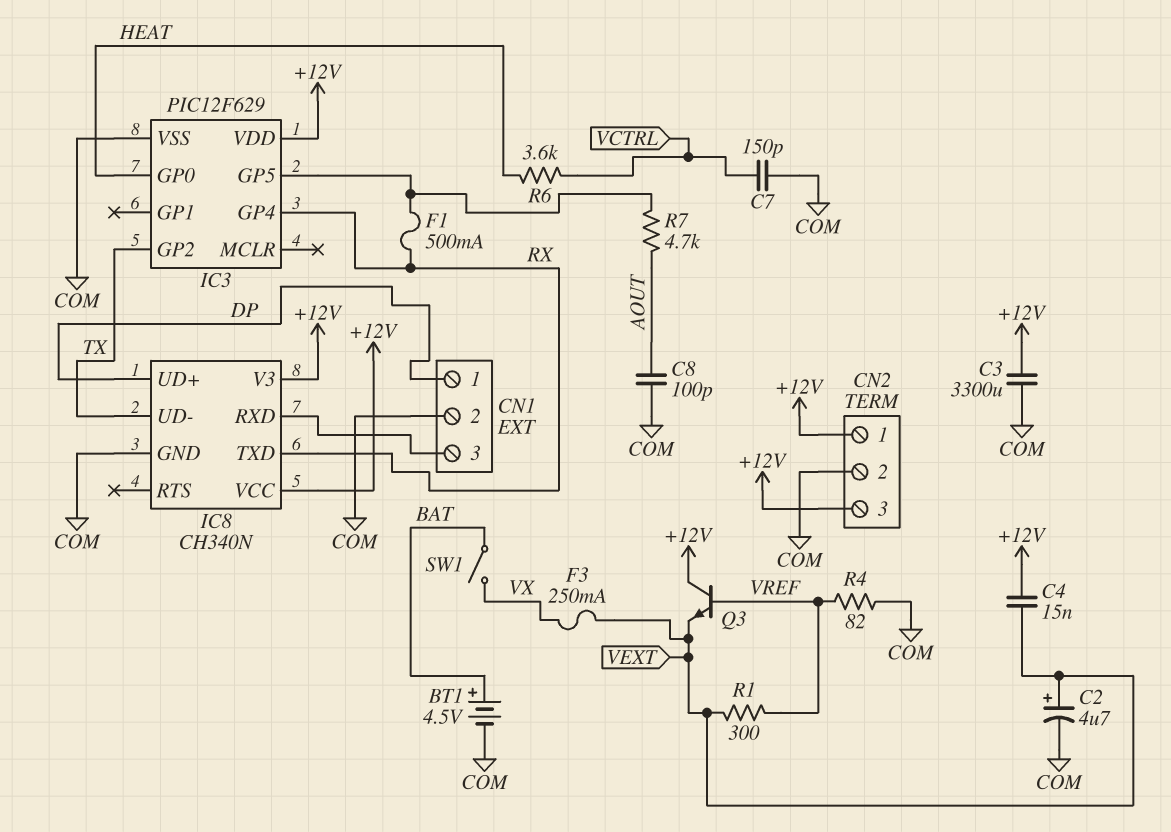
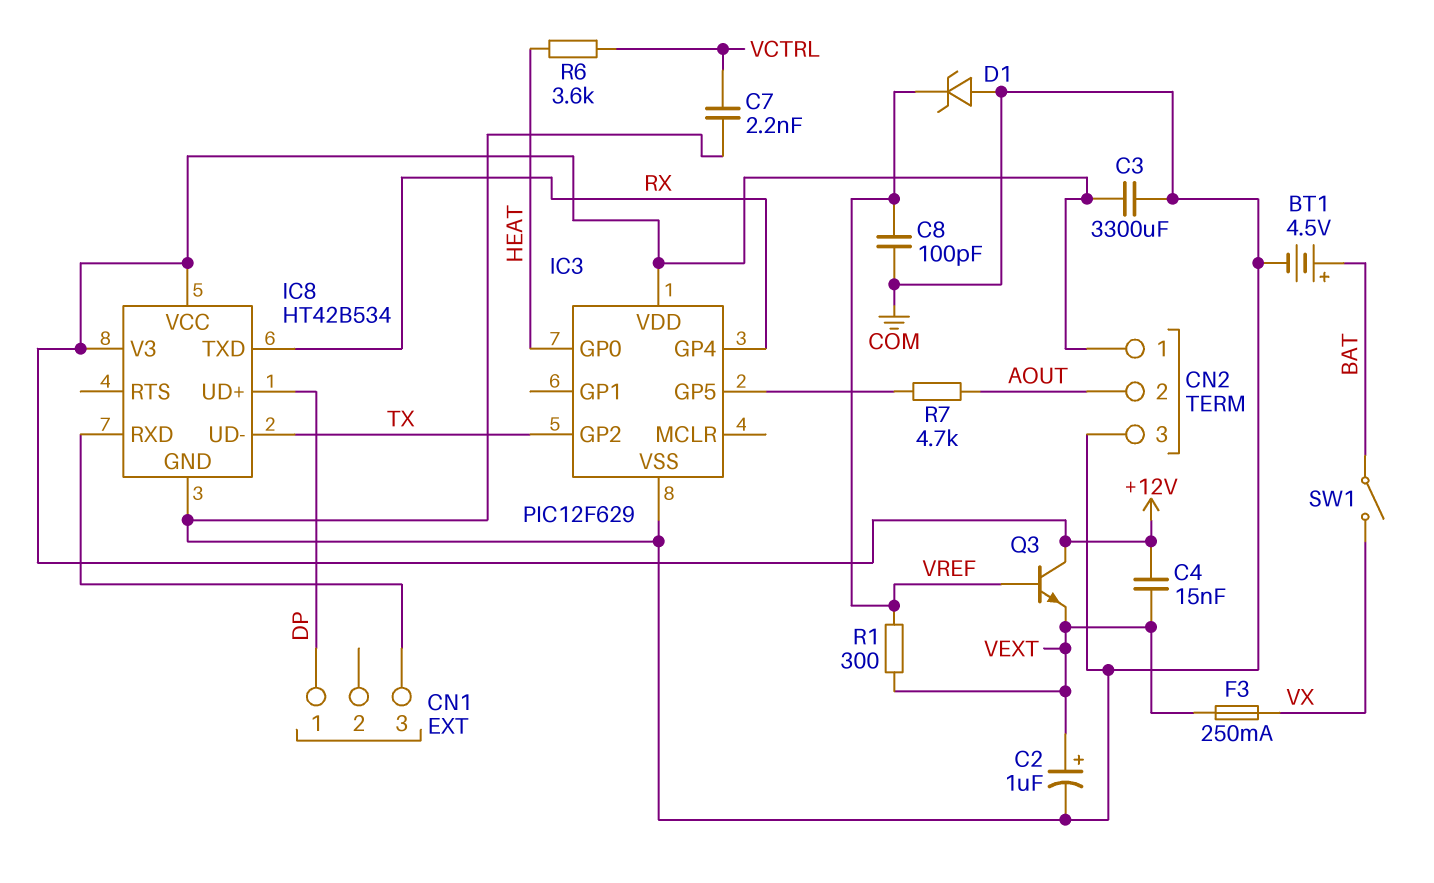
C2: 4.7uF (plus VEXT, minus COM) -> 1uF (plus VEXT, minus COM)
C7: 150pF (COM, VCTRL) -> 2.2nF (COM, VCTRL)
C8: 100pF (AOUT, COM) -> 100pF (COM, VREF)
CN1 pin 2: COM -> none
CN2 pin 2: COM -> AOUT
CN2 pin 3: +12V -> COM
D1: none -> zener (A COM, K VREF)
F1: 500mA (IC3/GP5, RX) -> none
IC8: CH340N -> HT42B534
R4: 82 (COM, VREF) -> none

